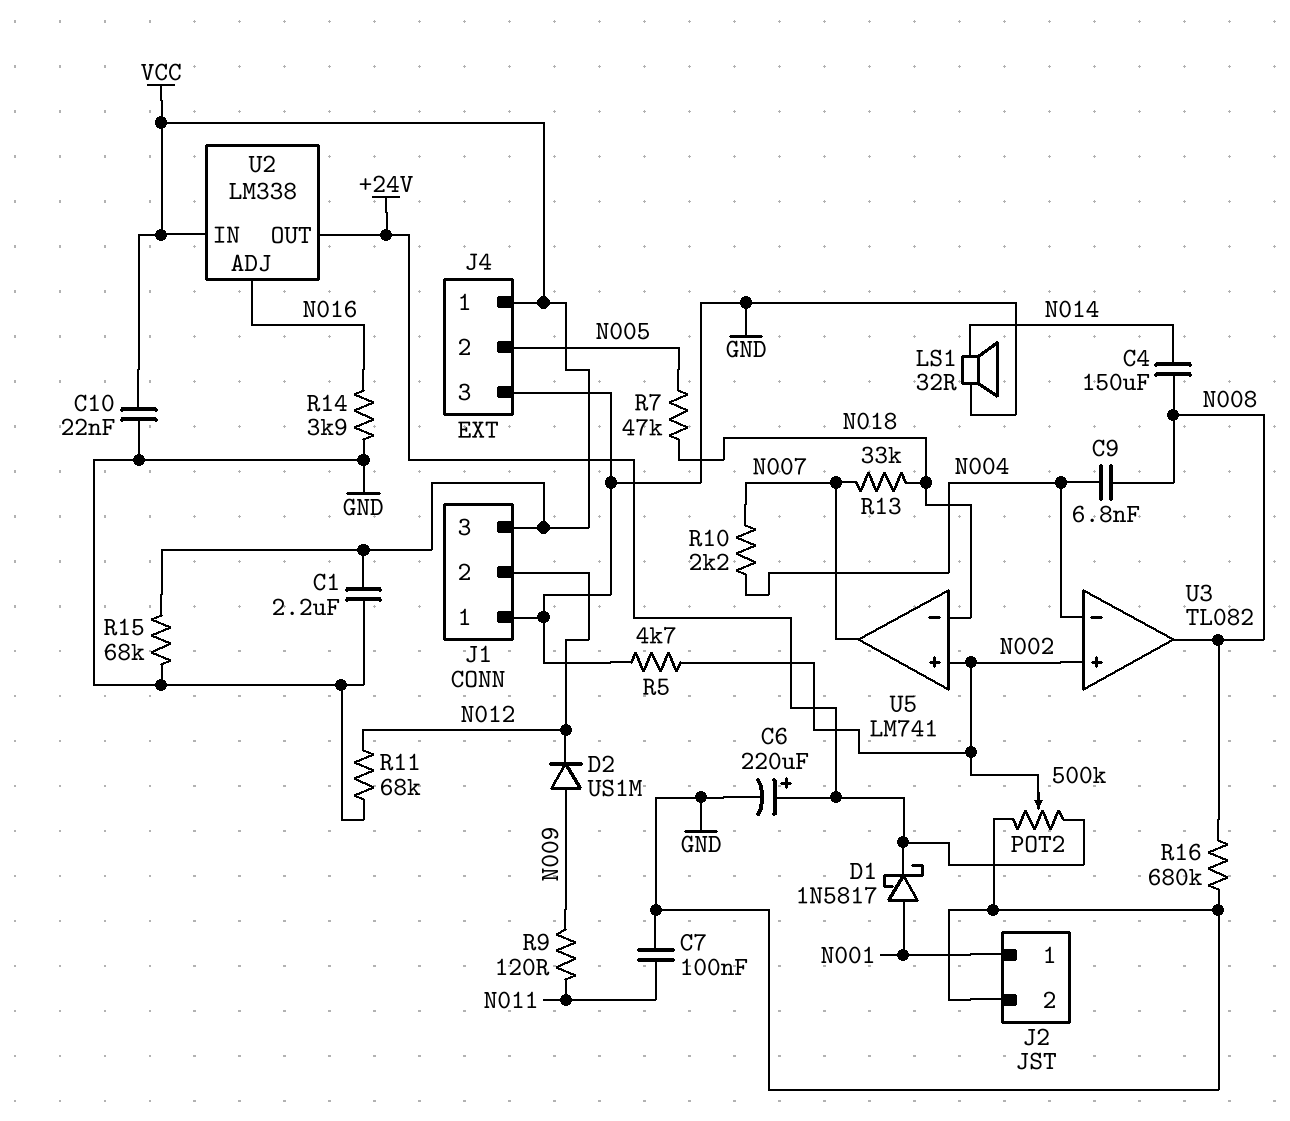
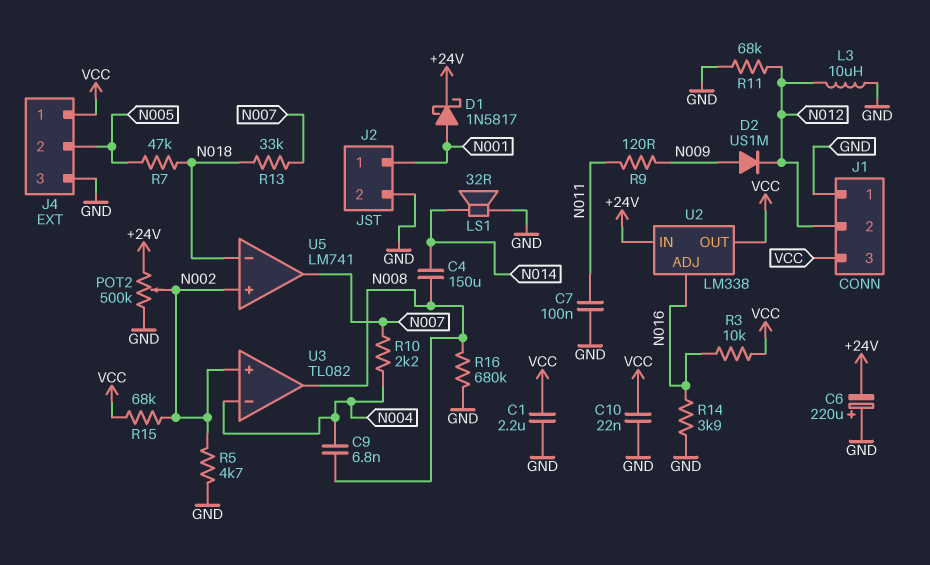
C6: 220uF (plus +24V, minus GND) -> 220uF (plus GND, minus +24V)
L3: none -> 10uH (GND, N012)
R3: none -> 10k (N016, VCC)
R15: 68k (GND, VCC) -> 68k (N002, VCC)
U2 pin IN: VCC -> +24V
U2 pin OUT: +24V -> VCC

